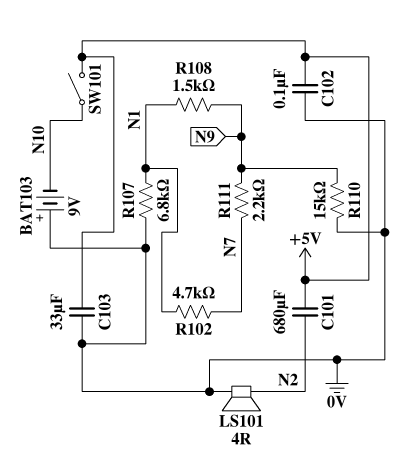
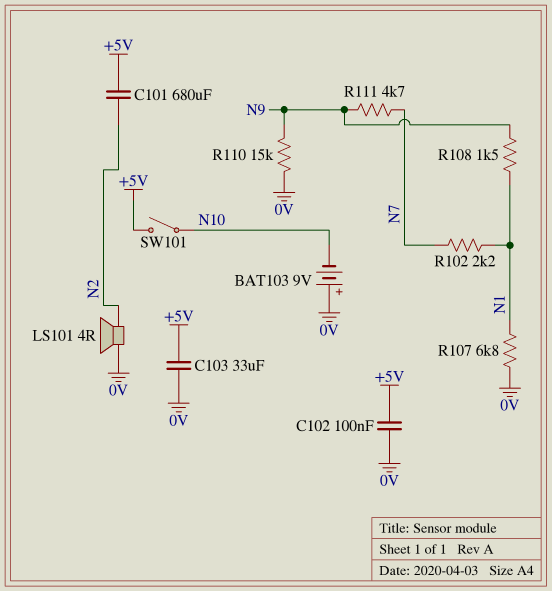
R102: 4.7k (N1, N7) -> 2.2k (N1, N7)
R111: 2.2k (N7, N9) -> 4.7k (N7, N9)

